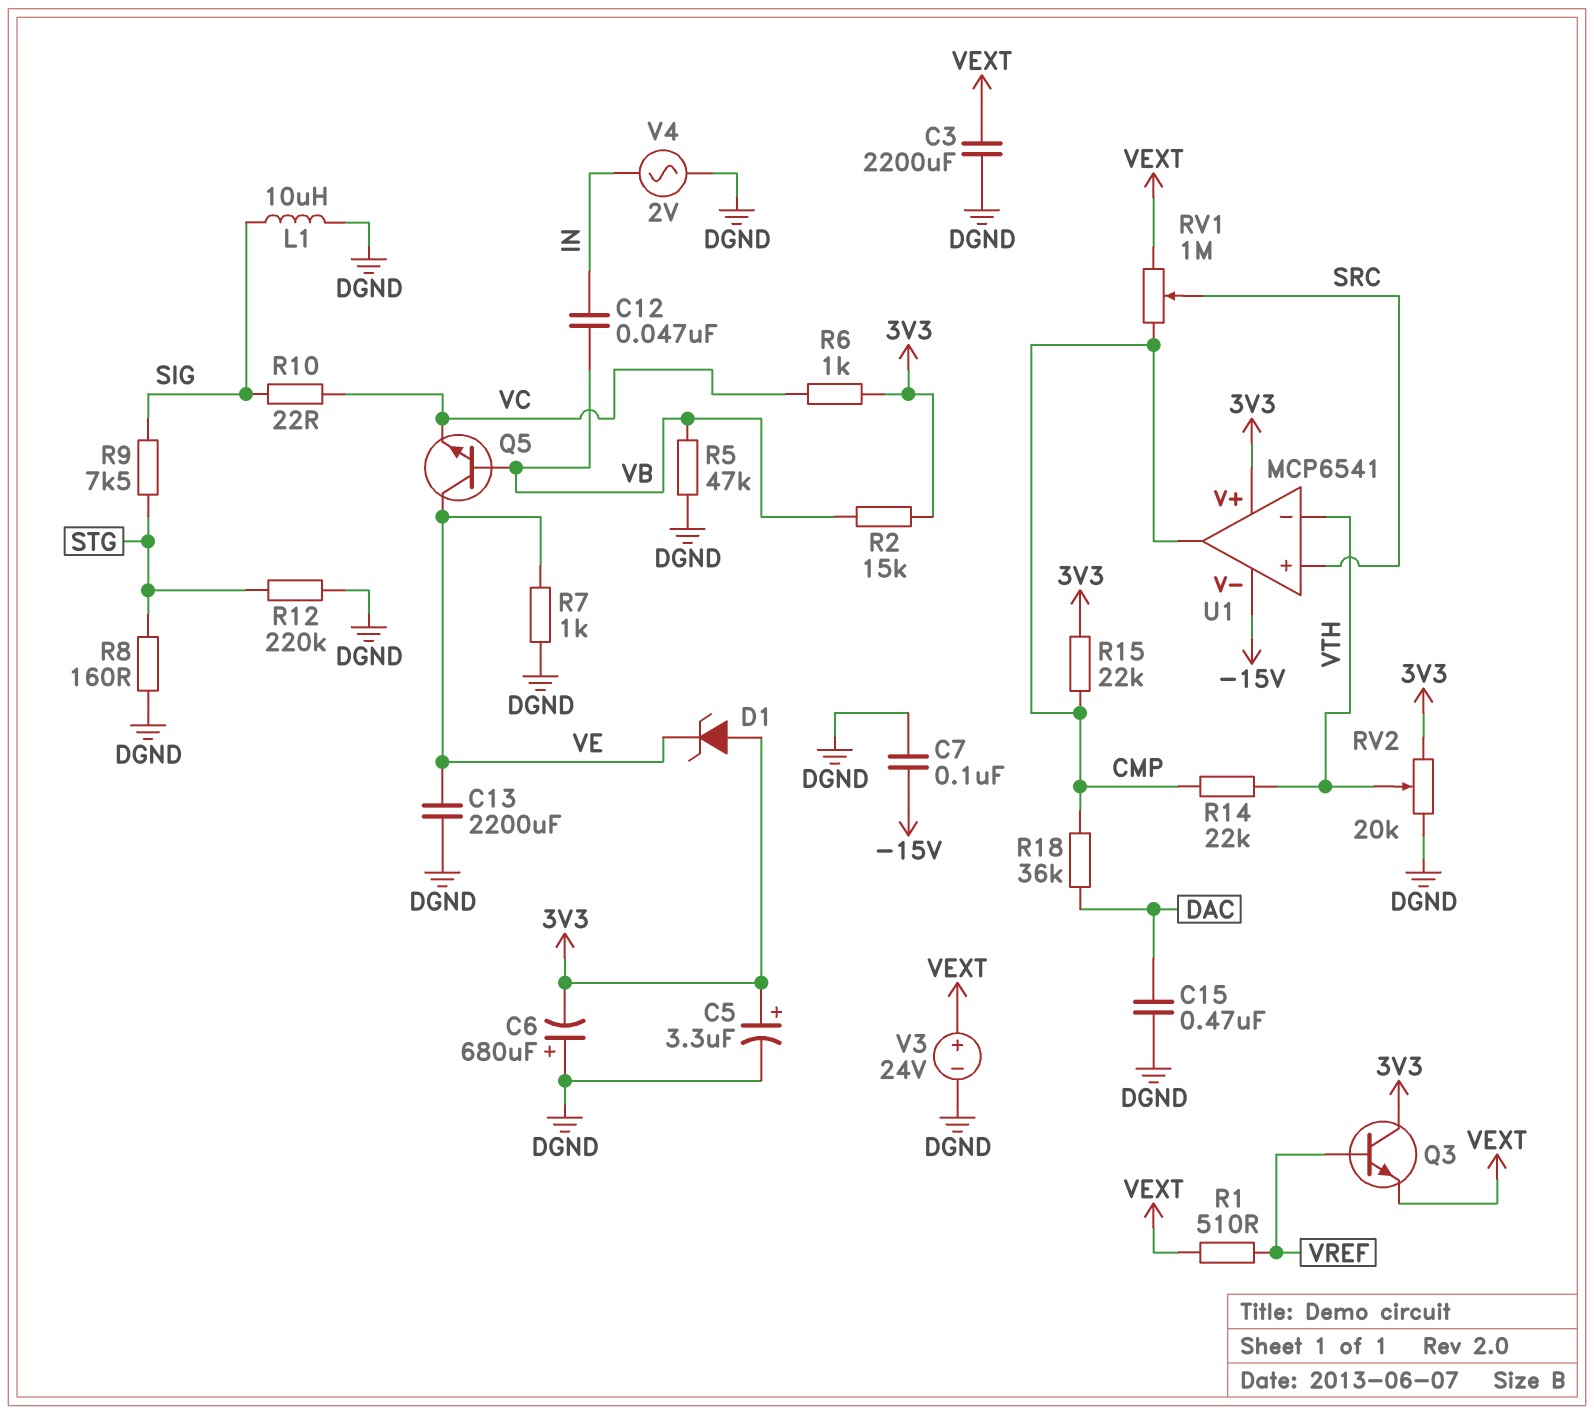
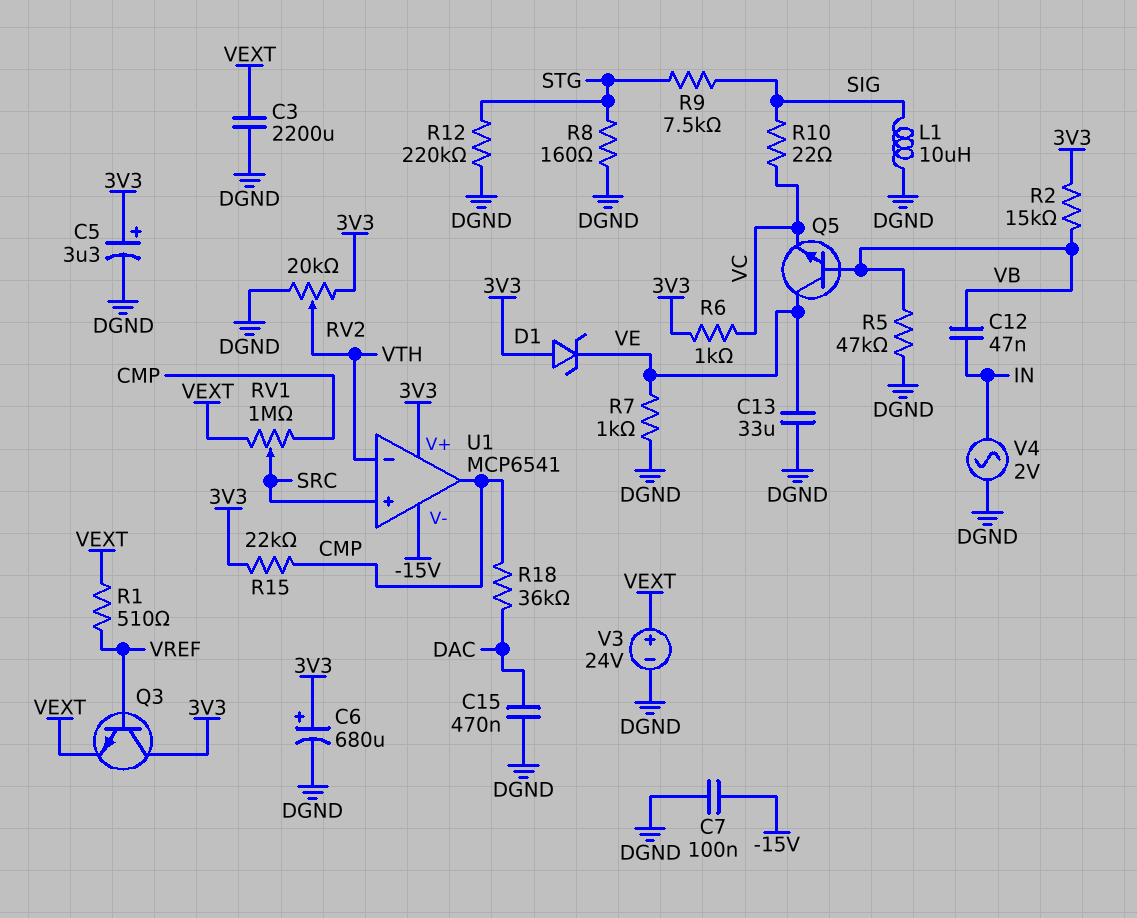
C6: 680uF (plus DGND, minus 3V3) -> 680uF (plus 3V3, minus DGND)
C13: 2200uF (DGND, VE) -> 33uF (DGND, VE)
R14: 22k (CMP, VTH) -> none

